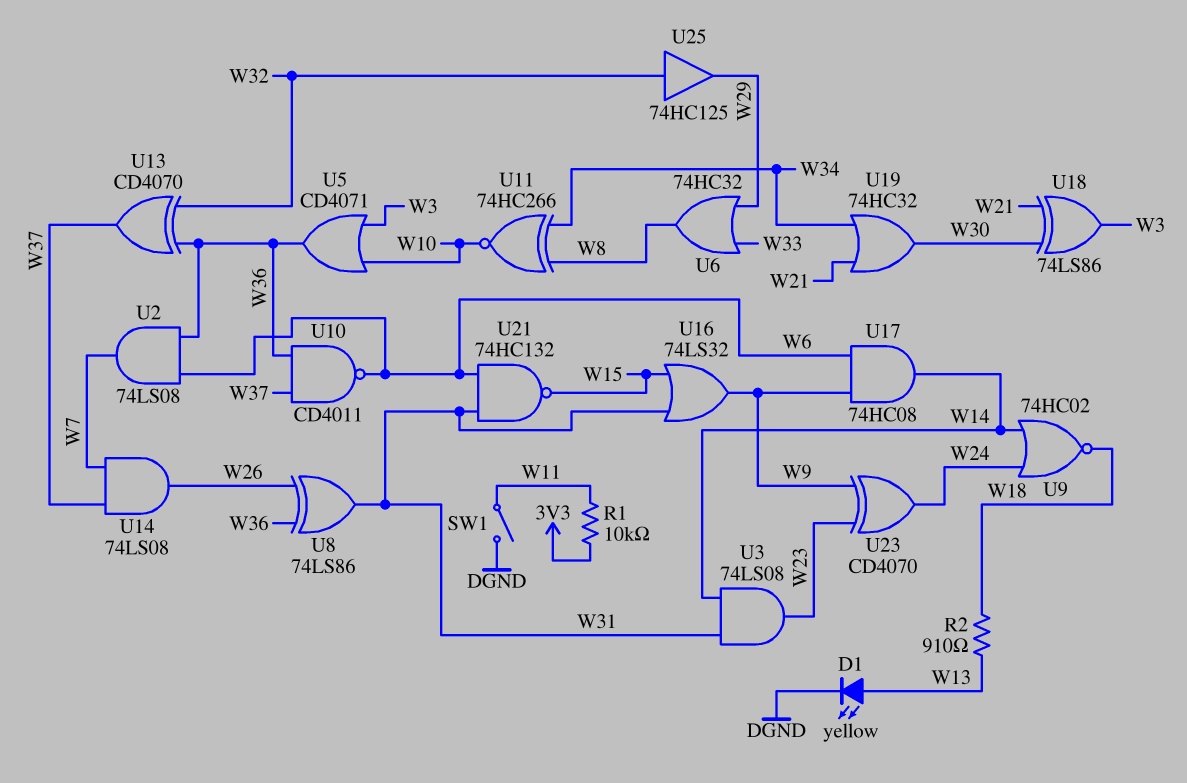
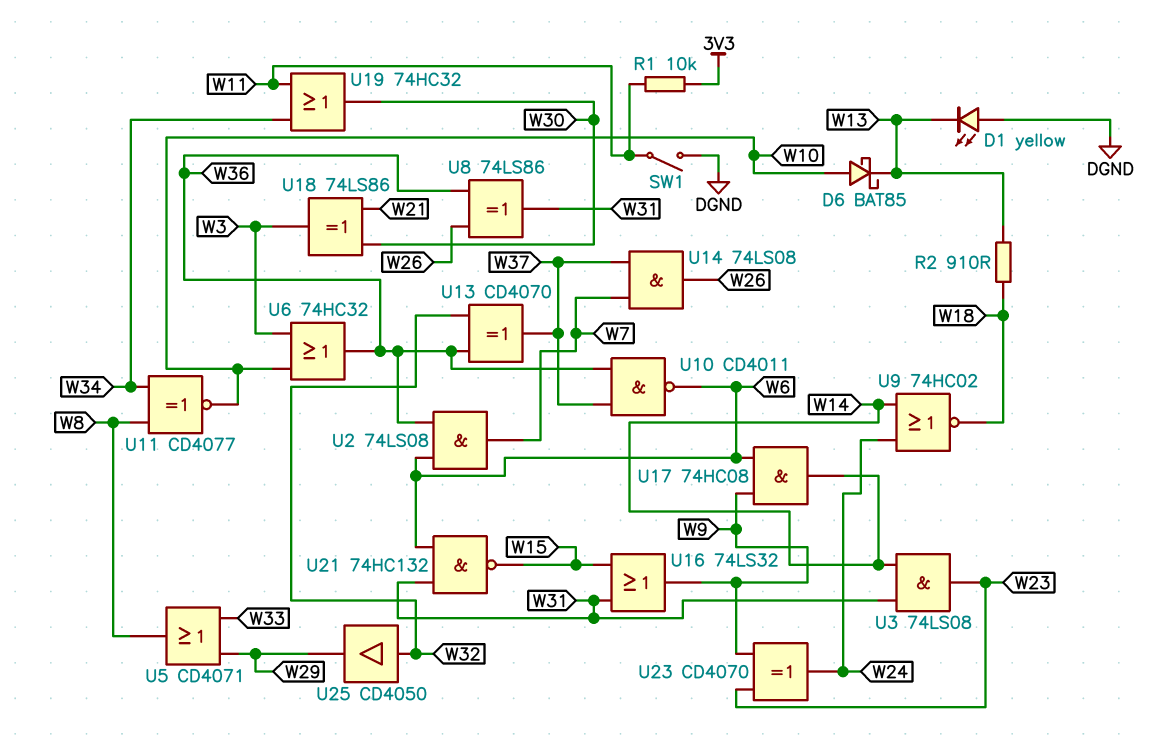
D1: LED yellow (A W13, K DGND) -> LED yellow (A DGND, K W13)
D6: none -> schottky BAT85 (A W10, K W13)
U5: OR CD4071 (in W3, in W10, out W36) -> OR CD4071 (in W29, in W33, out W8)
U6: OR 74HC32 (in W29, in W33, out W8) -> OR 74HC32 (in W3, in W10, out W36)
U11: XNOR 74HC266 (in W8, in W34, out W10) -> XNOR CD4077 (in W8, in W34, out W10)
U19: OR 74HC32 (in W21, in W34, out W30) -> OR 74HC32 (in W11, in W34, out W30)
U25: buffer 74HC125 (in W32, out W29) -> buffer CD4050 (in W32, out W29)

